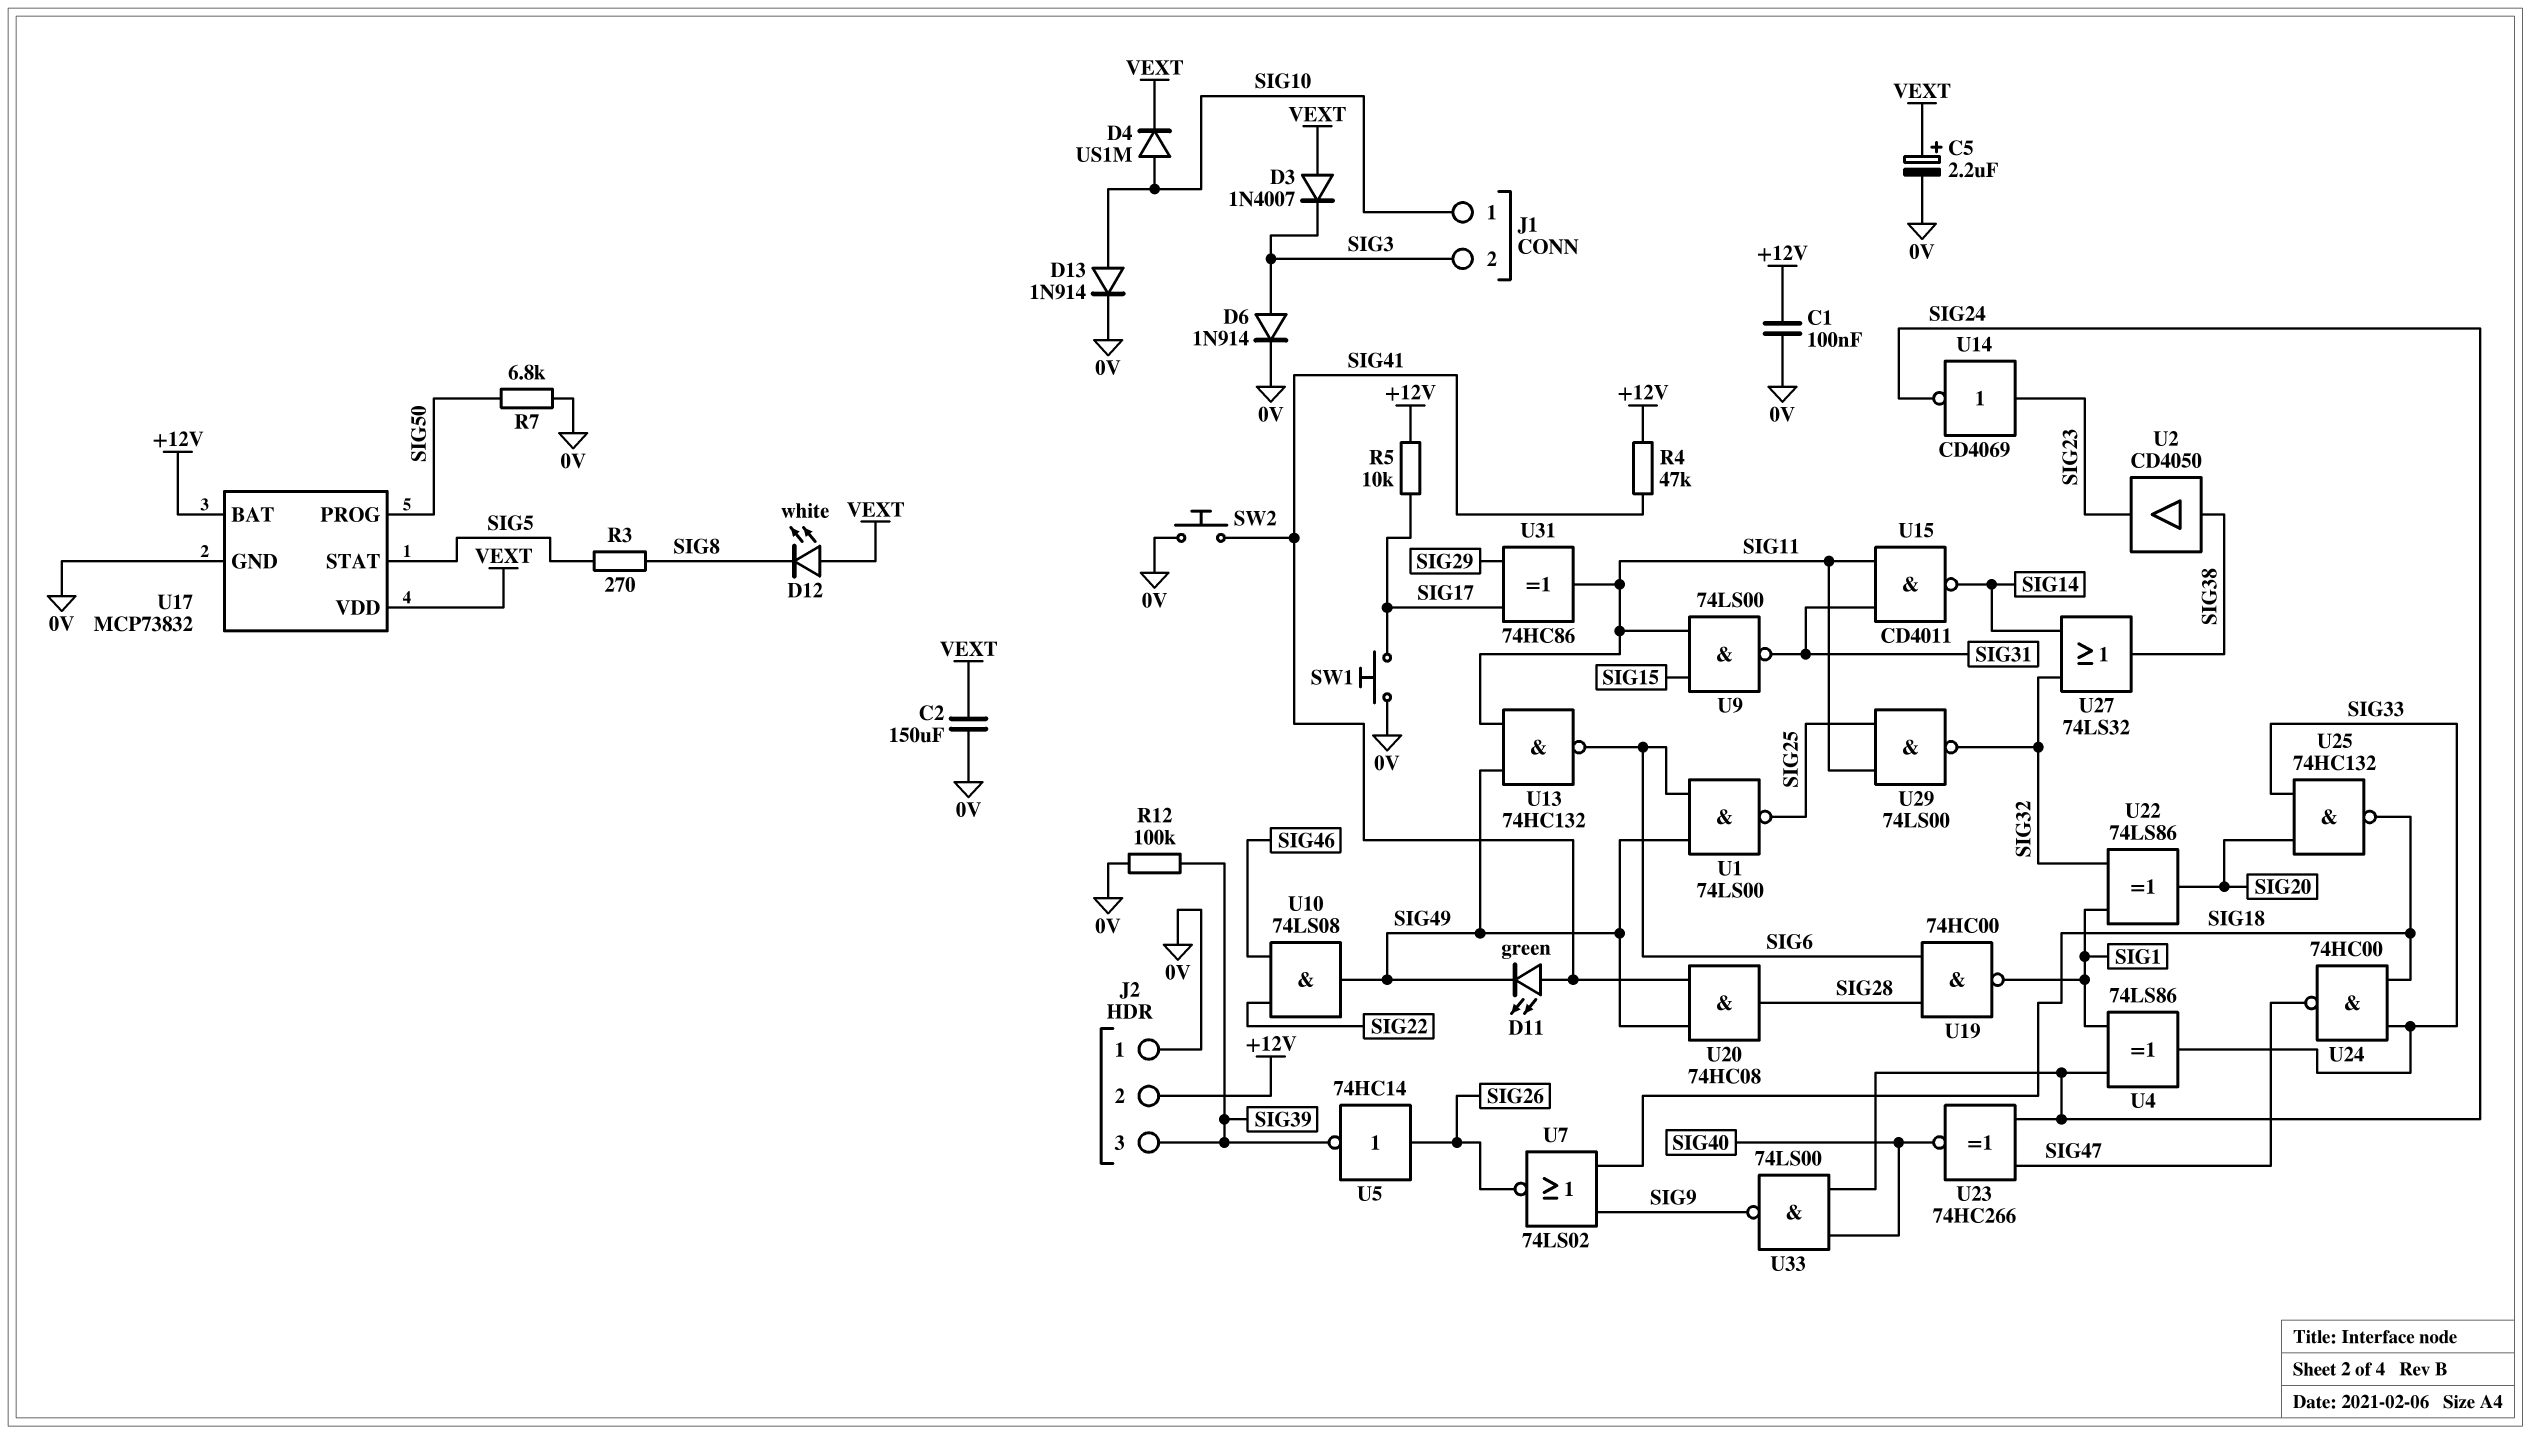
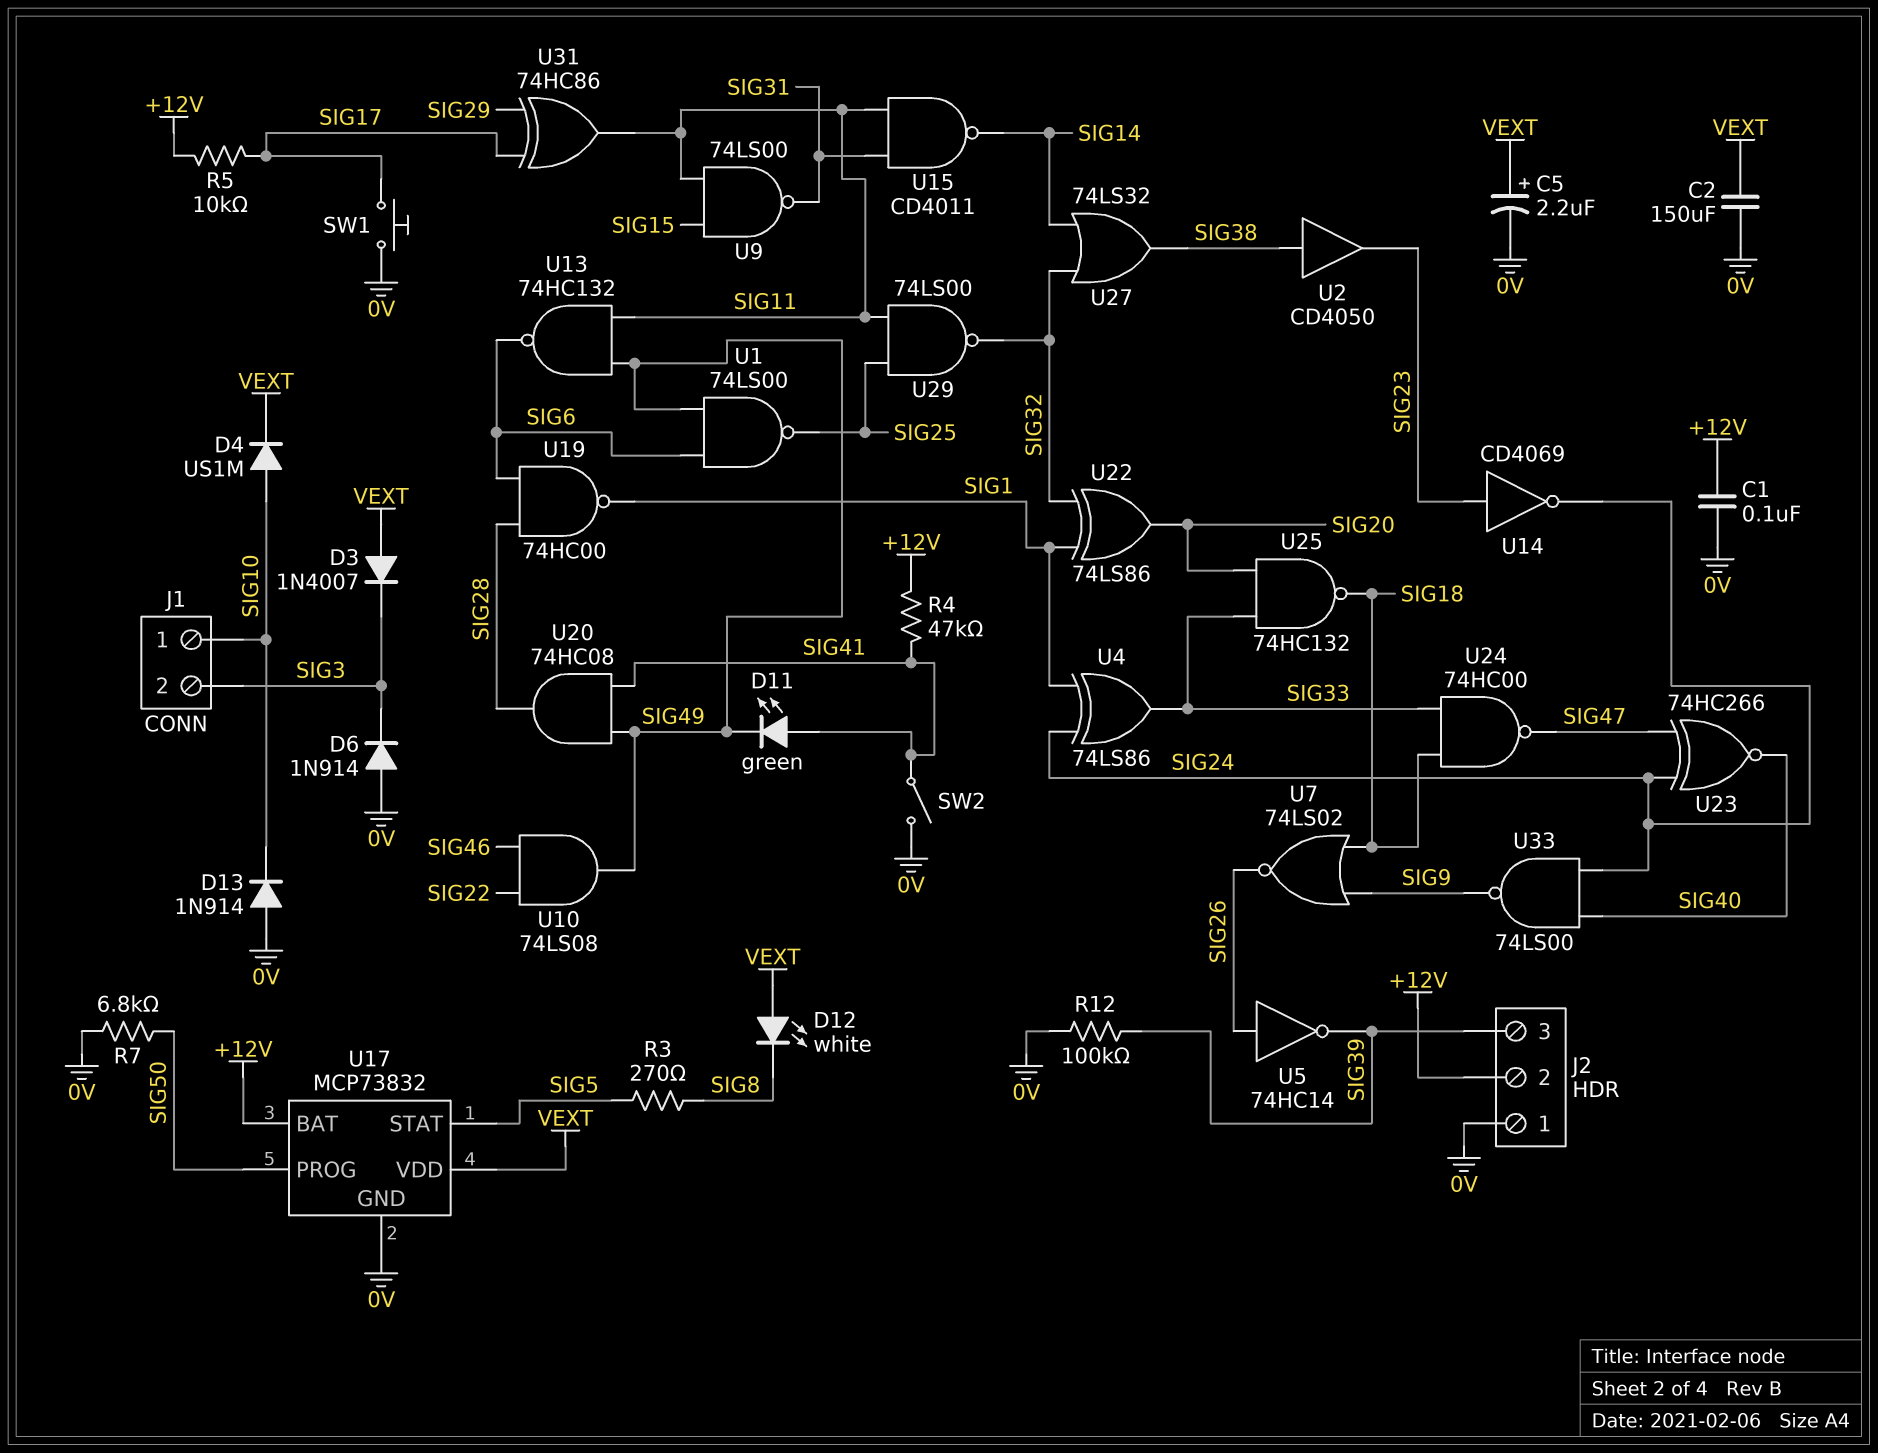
D6: diode 1N914 (A SIG3, K 0V) -> diode 1N914 (A 0V, K SIG3)
D13: diode 1N914 (A SIG10, K 0V) -> diode 1N914 (A 0V, K SIG10)
SW2: button (0V, SIG41) -> switch (0V, SIG41)

